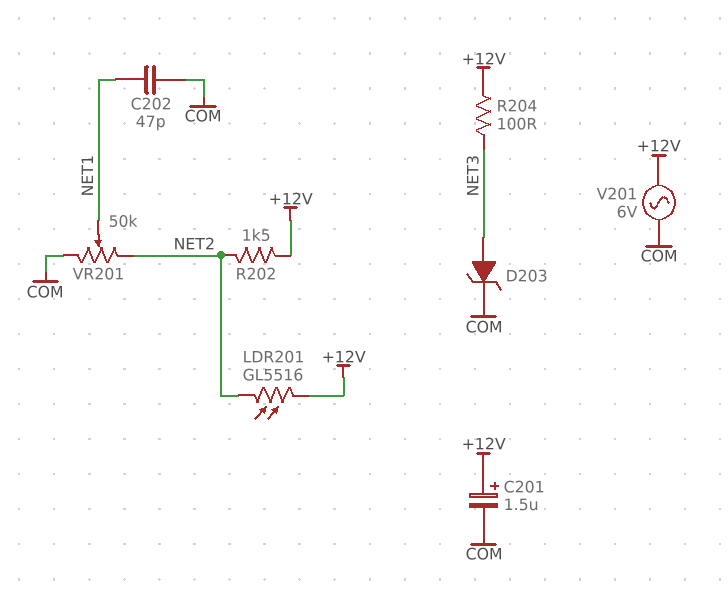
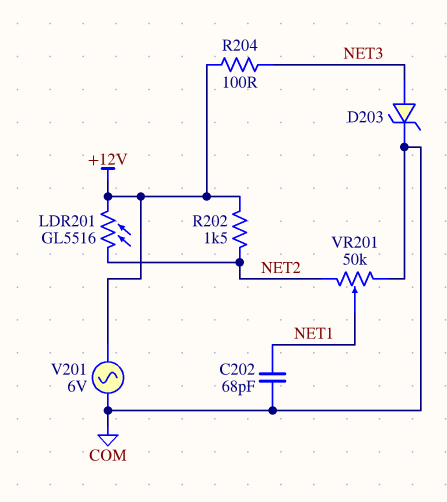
C201: 1.5uF (plus +12V, minus COM) -> none
C202: 47pF (COM, NET1) -> 68pF (COM, NET1)

